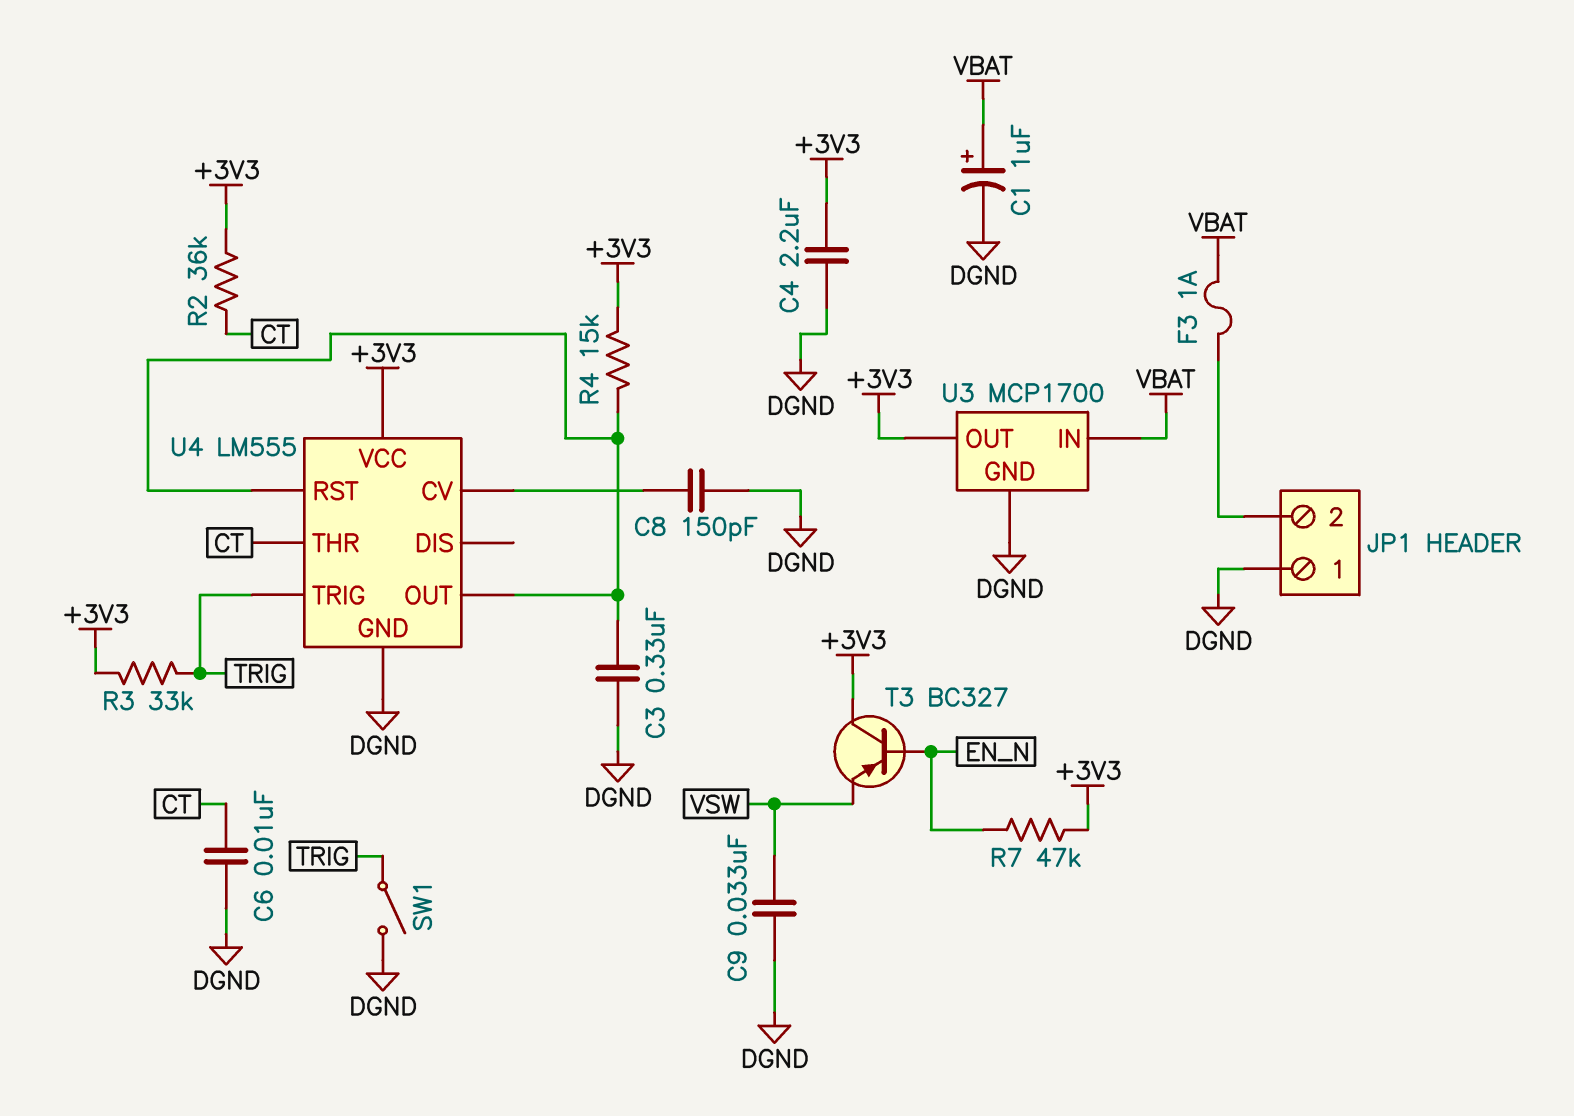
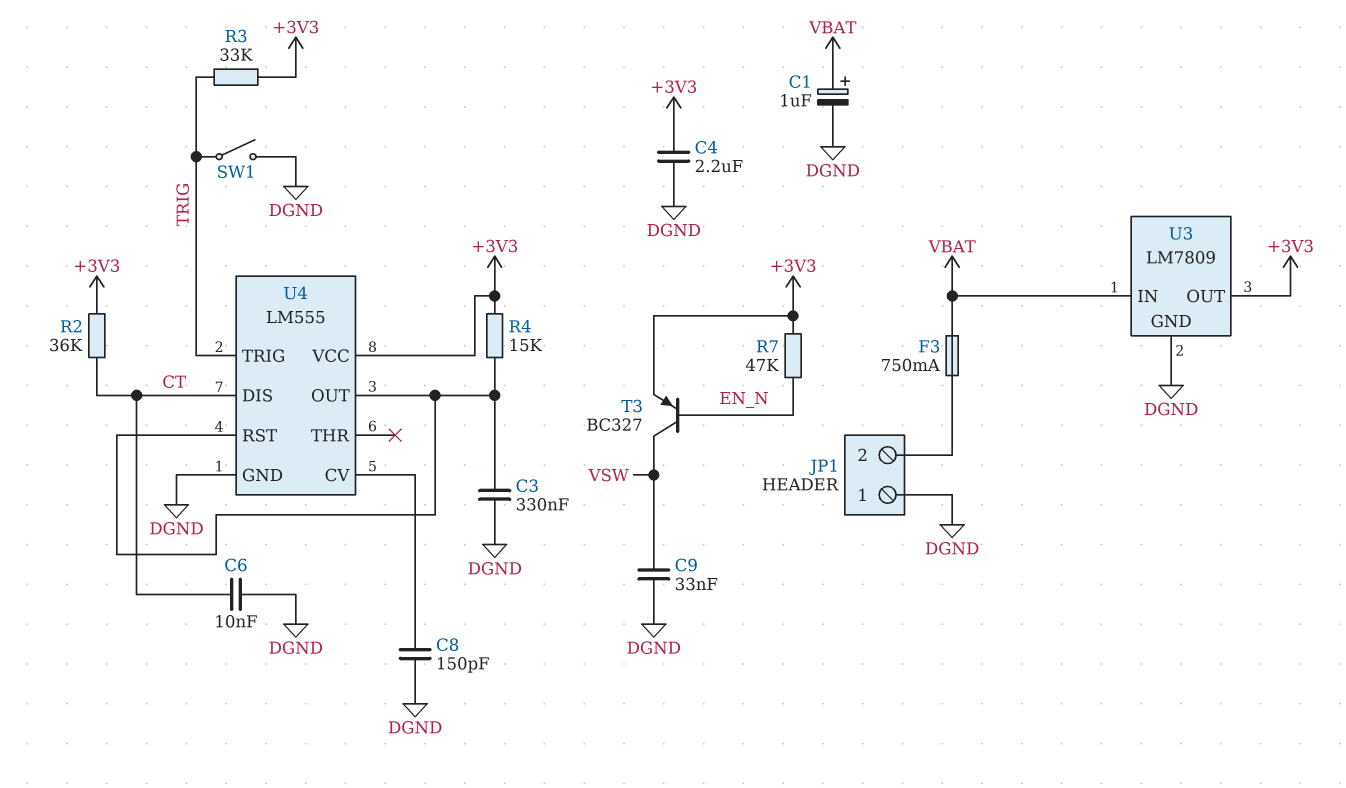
F3: 1A (JP1/2, VBAT) -> 750mA (JP1/2, VBAT)
T3: PNP BC327 (B EN_N, C +3V3, E VSW) -> PNP BC327 (B EN_N, C VSW, E +3V3)
U3: MCP1700 -> LM7809
U4 pin DIS: none -> CT
U4 pin THR: CT -> none

